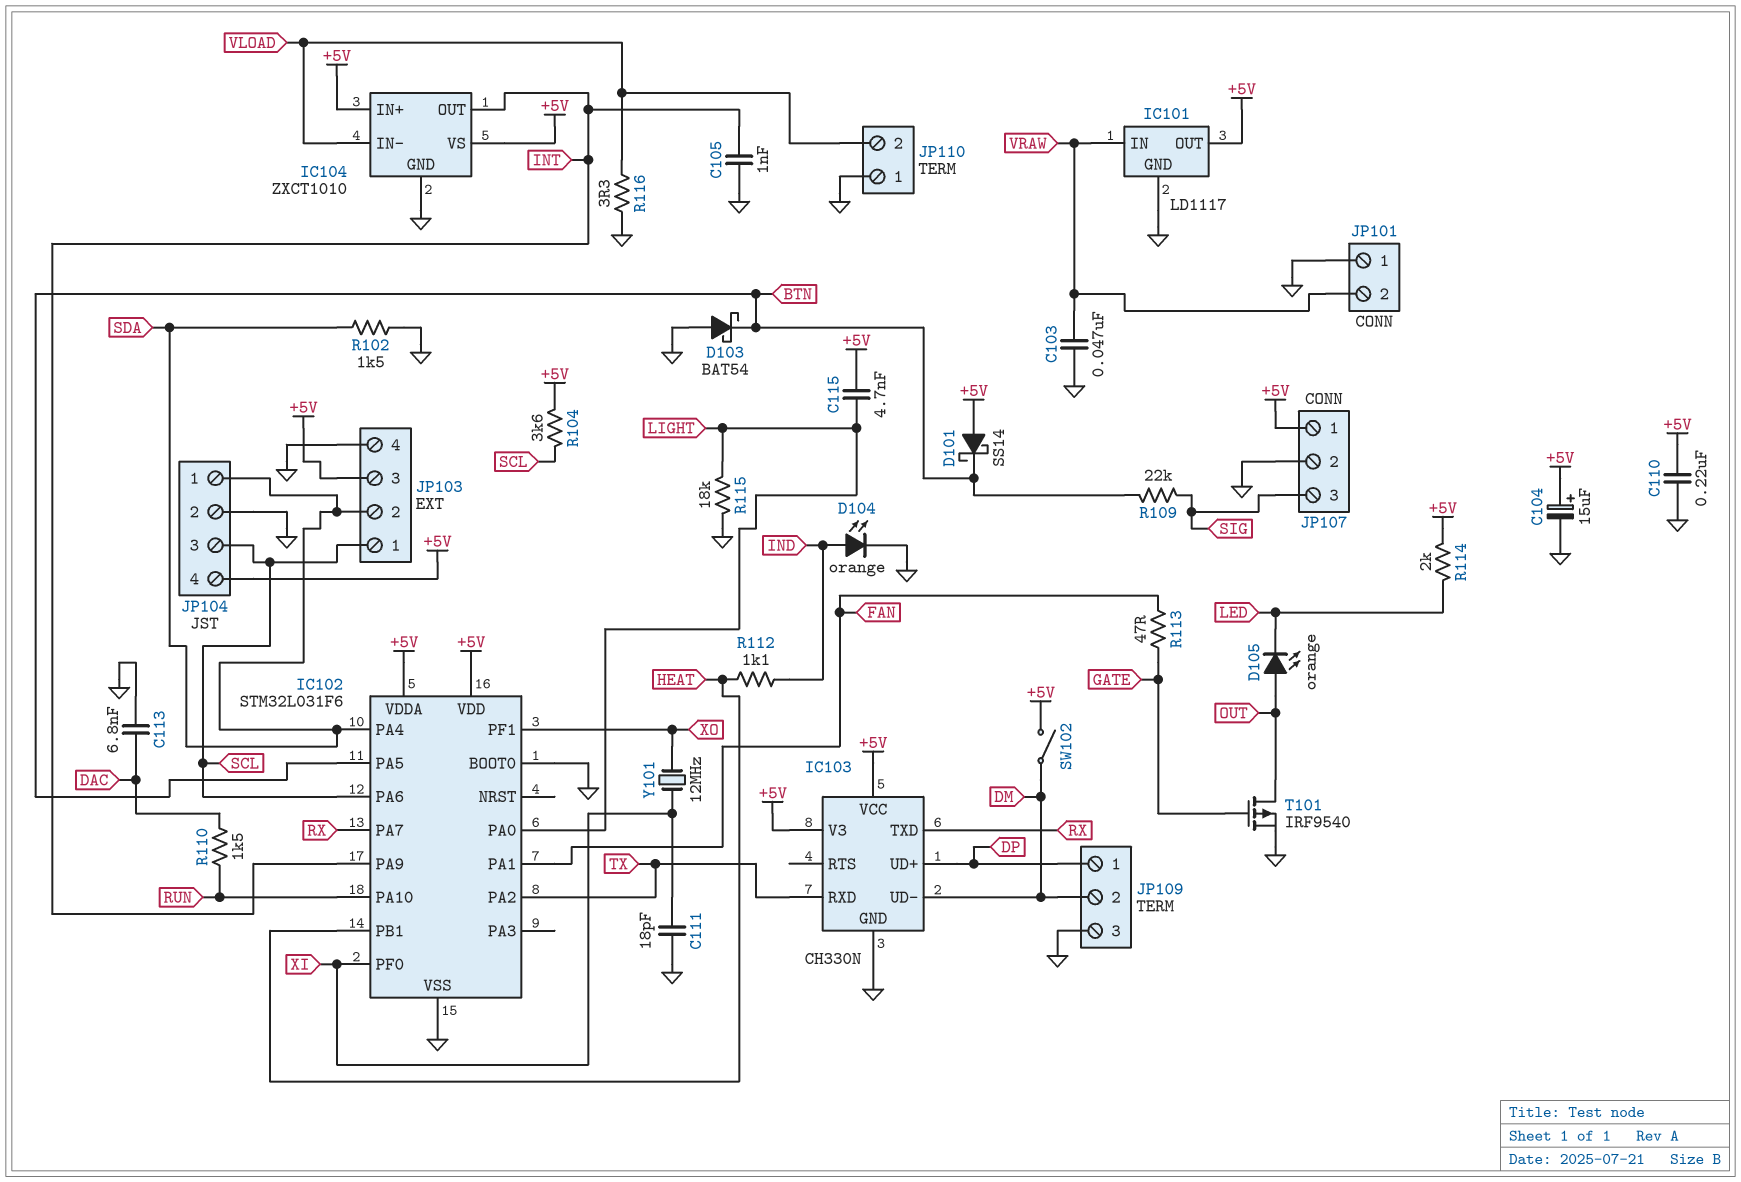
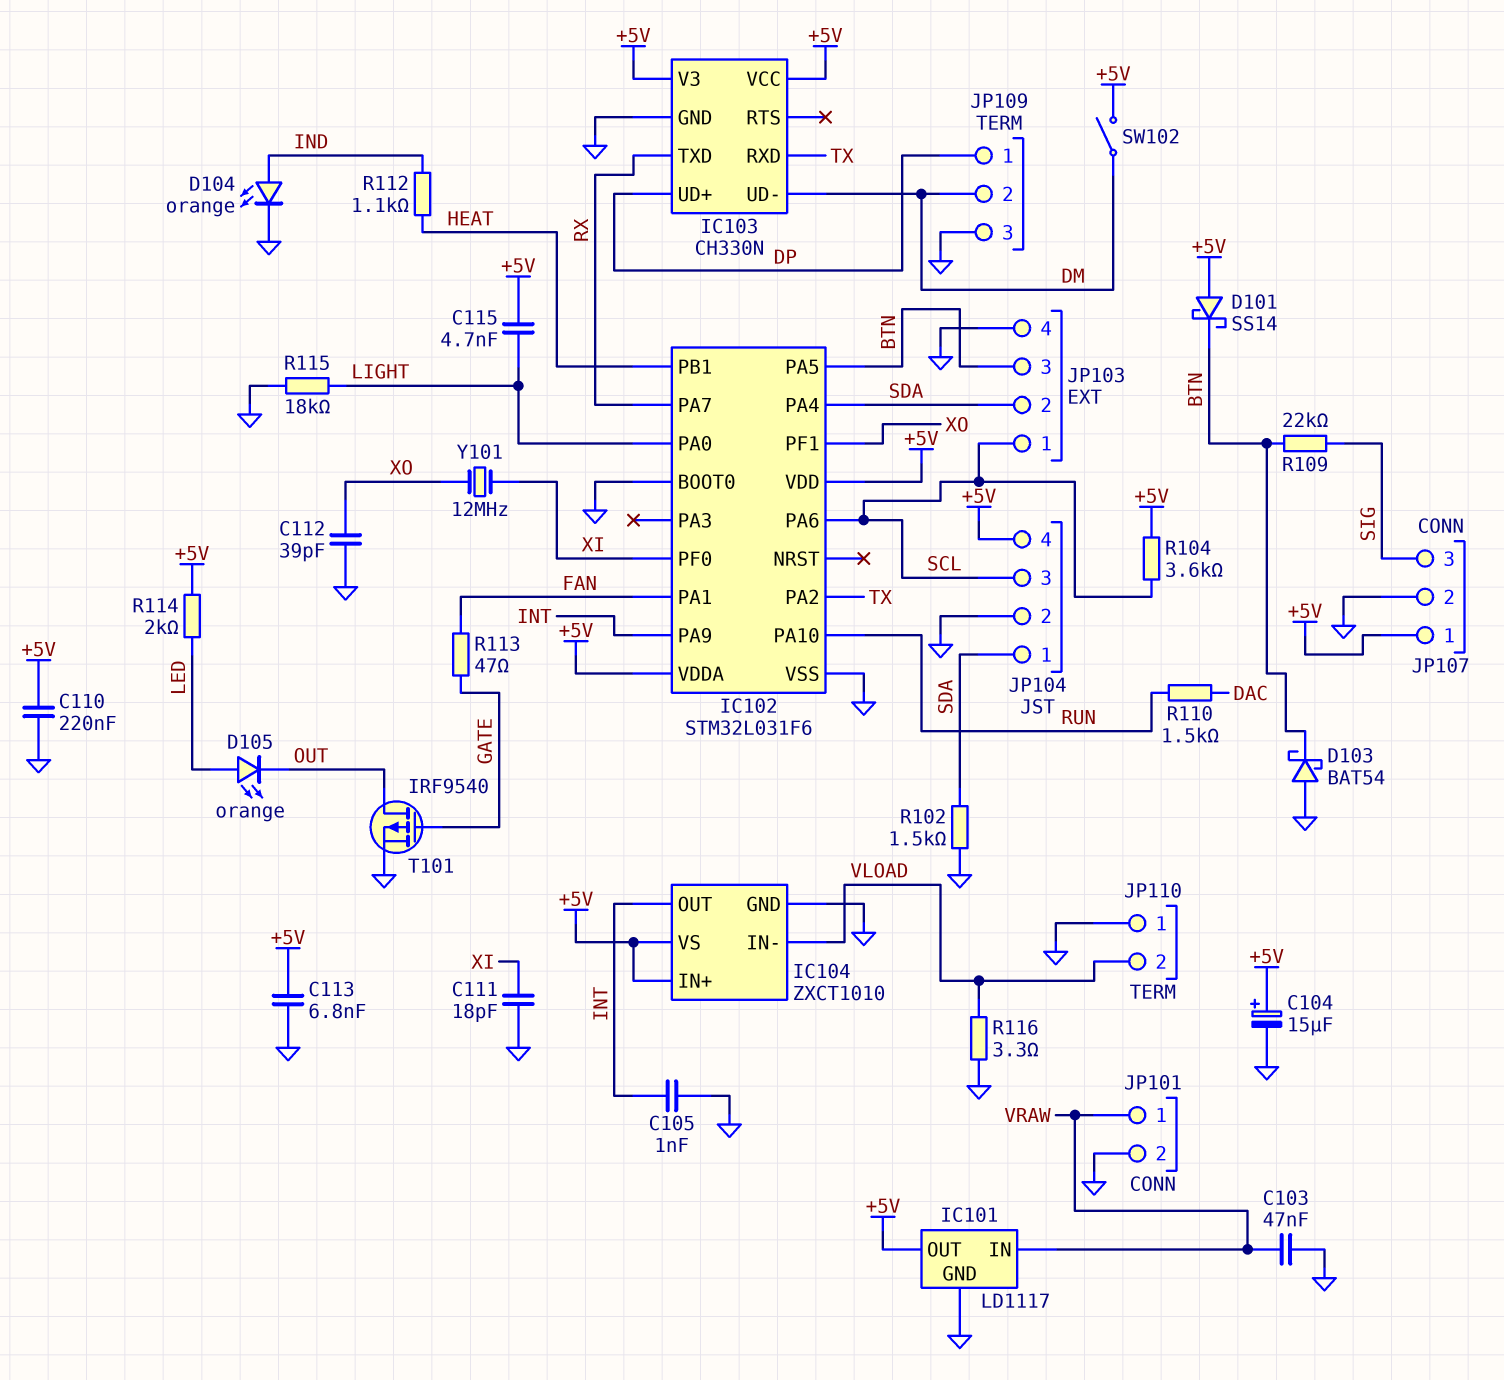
C112: none -> 39pF (GND, XO)
C113: 6.8nF (DAC, GND) -> 6.8nF (+5V, GND)
D105: LED orange (A OUT, K LED) -> LED orange (A LED, K OUT)
JP101 pin 1: GND -> VRAW
JP101 pin 2: VRAW -> GND
JP103 pin 3: +5V -> BTN

